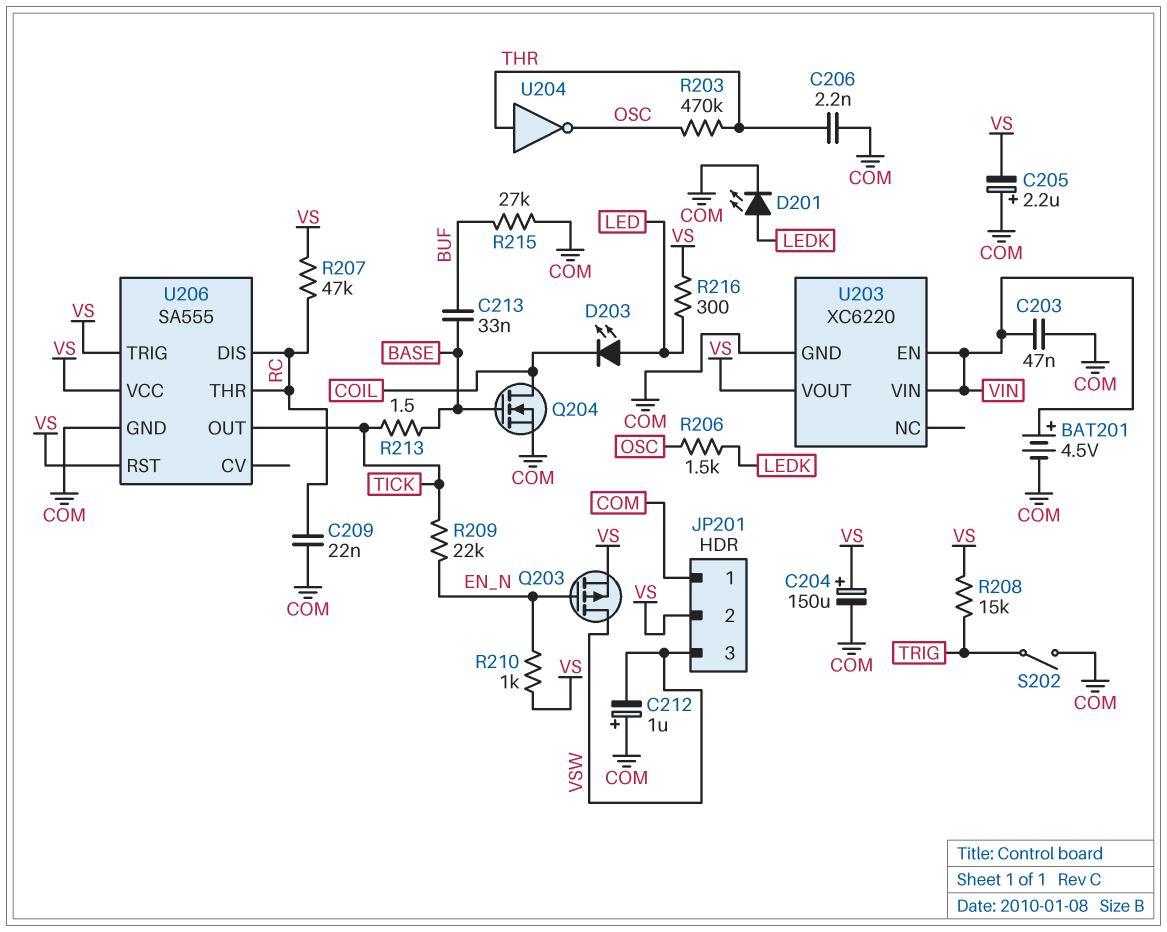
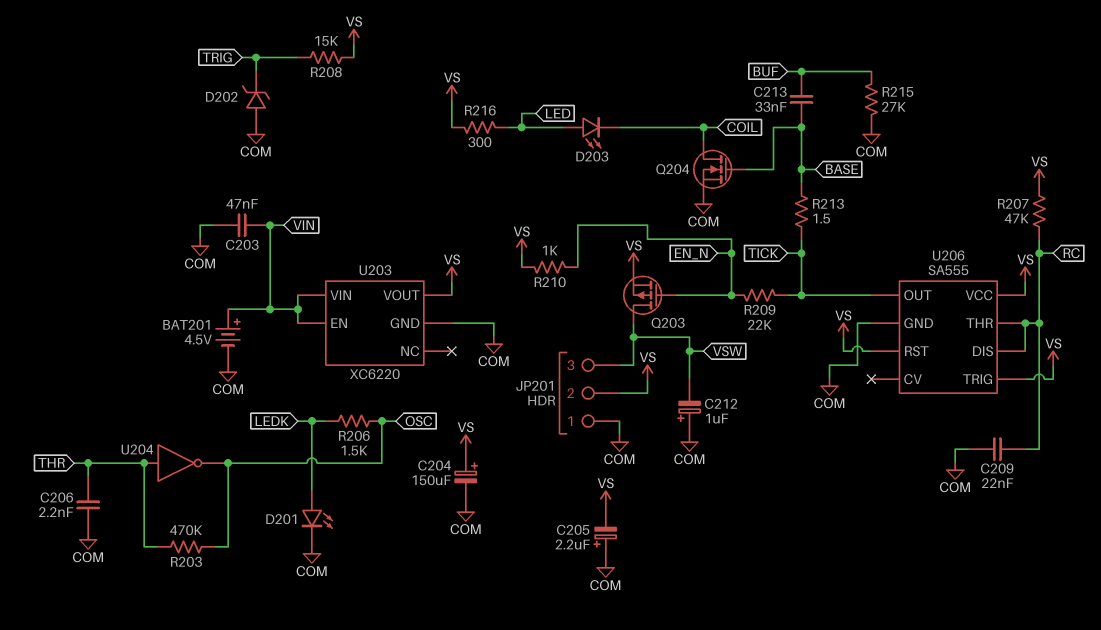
D202: none -> zener (A COM, K TRIG)
S202: switch (COM, TRIG) -> none

